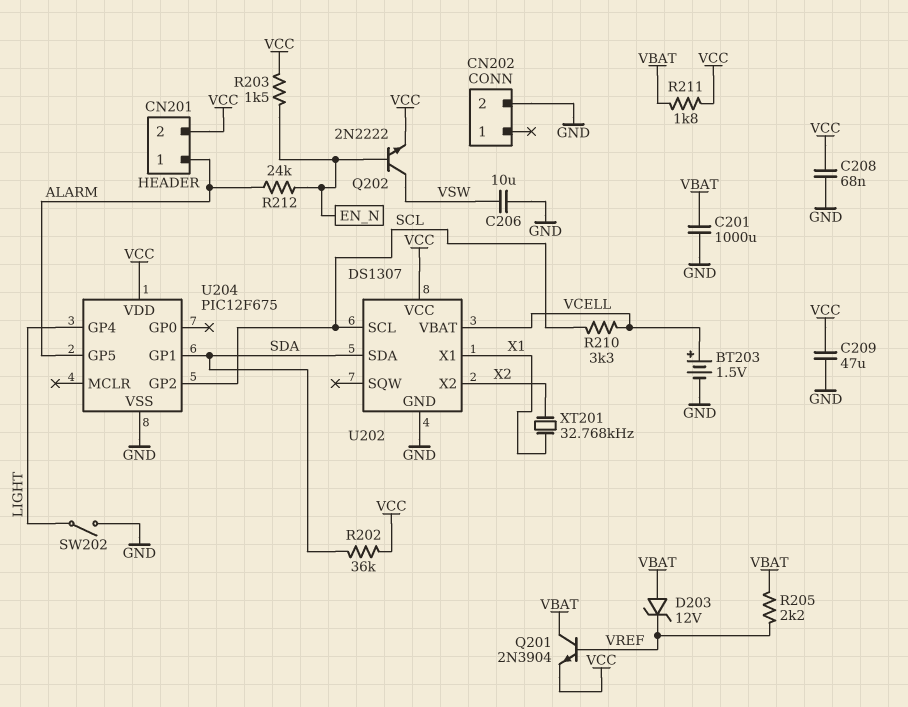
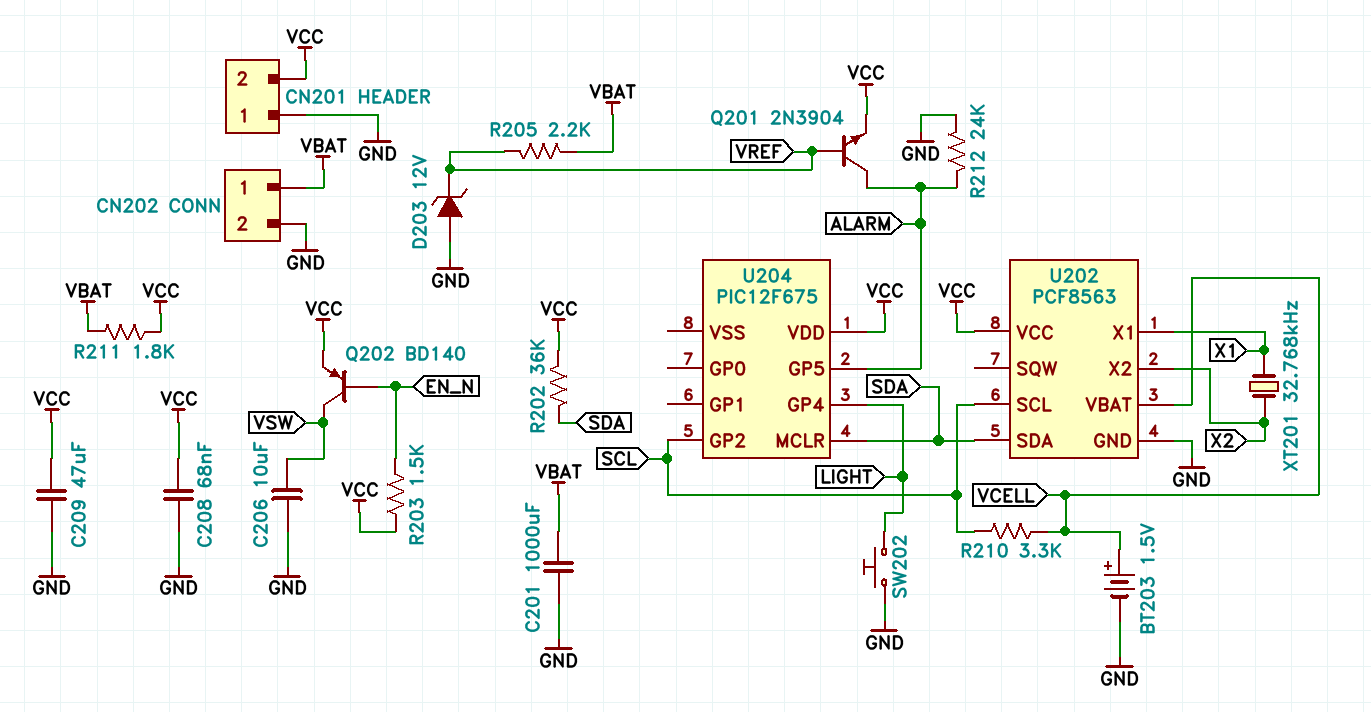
CN201 pin 1: ALARM -> GND
CN202 pin 1: none -> VBAT
D203: zener 12V (A VBAT, K VREF) -> zener 12V (A GND, K VREF)
Q201: NPN 2N3904 (B VREF, C VBAT, E VCC) -> NPN 2N3904 (B VREF, C ALARM, E VCC)
Q202: NPN 2N2222 (B EN_N, C VSW, E VCC) -> PNP BD140 (B EN_N, C VSW, E VCC)
R212: 24k (ALARM, EN_N) -> 24k (ALARM, GND)
SW202: switch (GND, LIGHT) -> button (GND, LIGHT)
U202: DS1307 -> PCF8563
U204 pin GP1: SDA -> none
U204 pin MCLR: none -> SDA
U204 pin VSS: GND -> none

